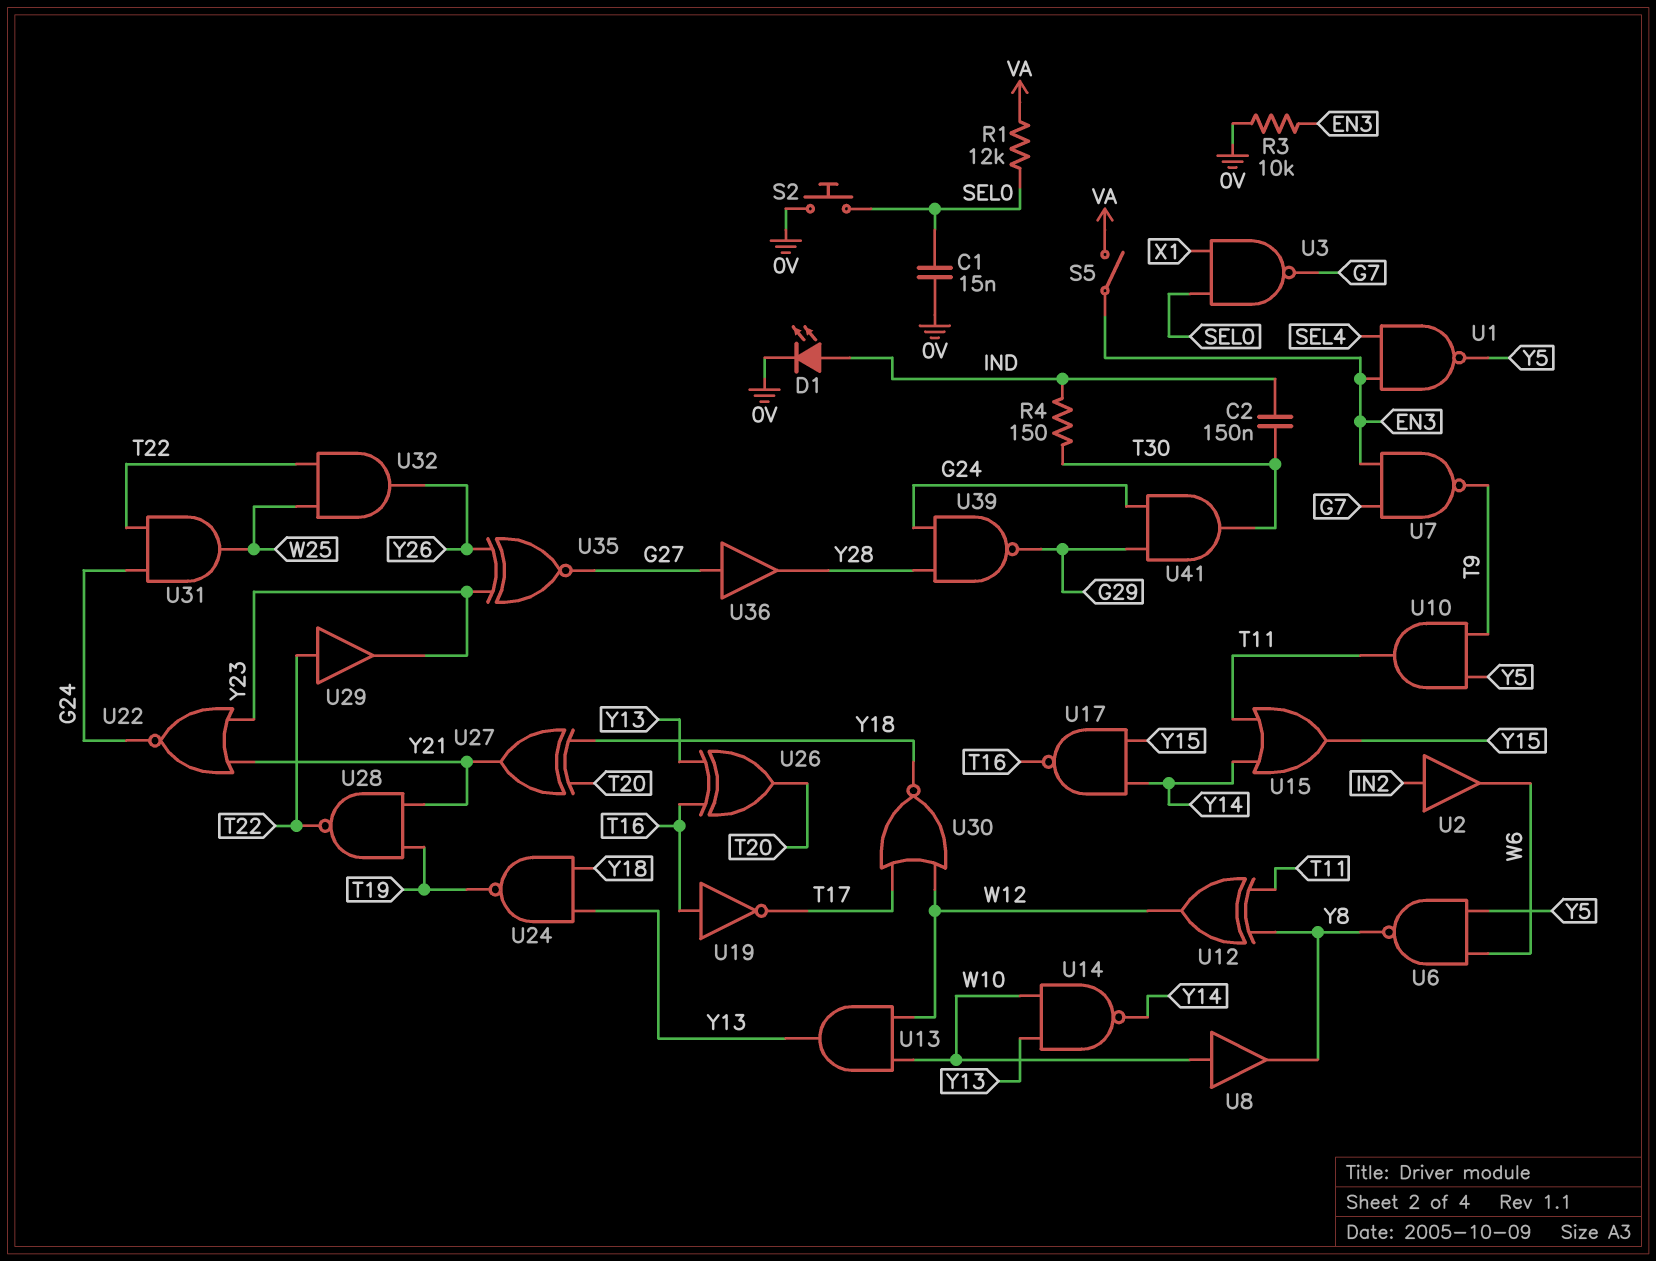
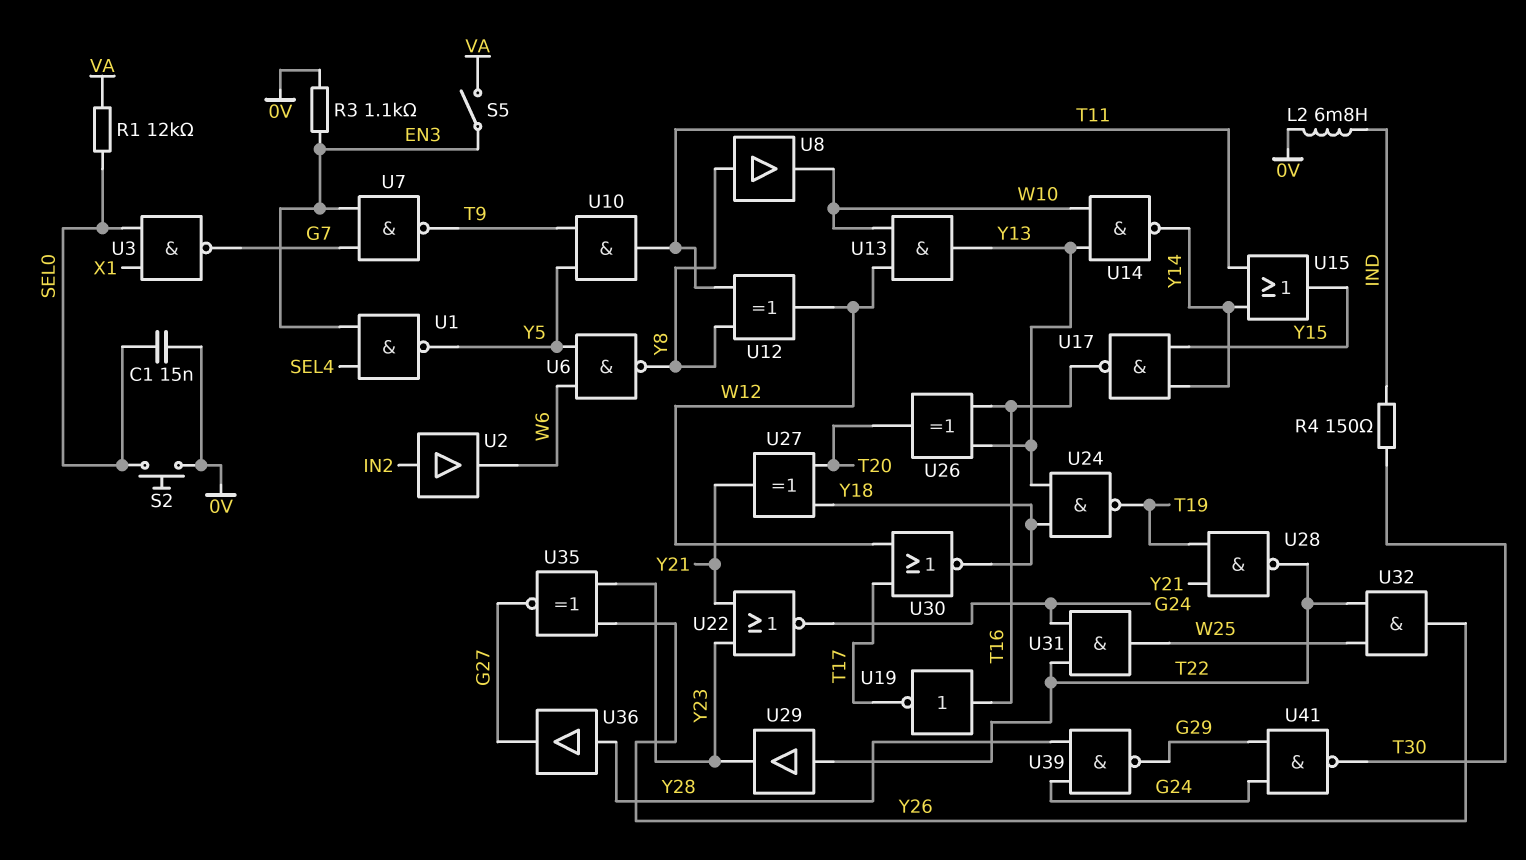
C2: 150nF (IND, T30) -> none
D1: LED (A IND, K 0V) -> none
L2: none -> 6.8mH (0V, IND)
R3: 10k (0V, EN3) -> 1.1k (0V, EN3)
U8: buffer (in W10, out Y8) -> buffer (in Y8, out W10)
U36: buffer (in G27, out Y28) -> buffer (in Y28, out G27)
U41: AND (in G24, in G29, out T30) -> NAND (in G24, in G29, out T30)

